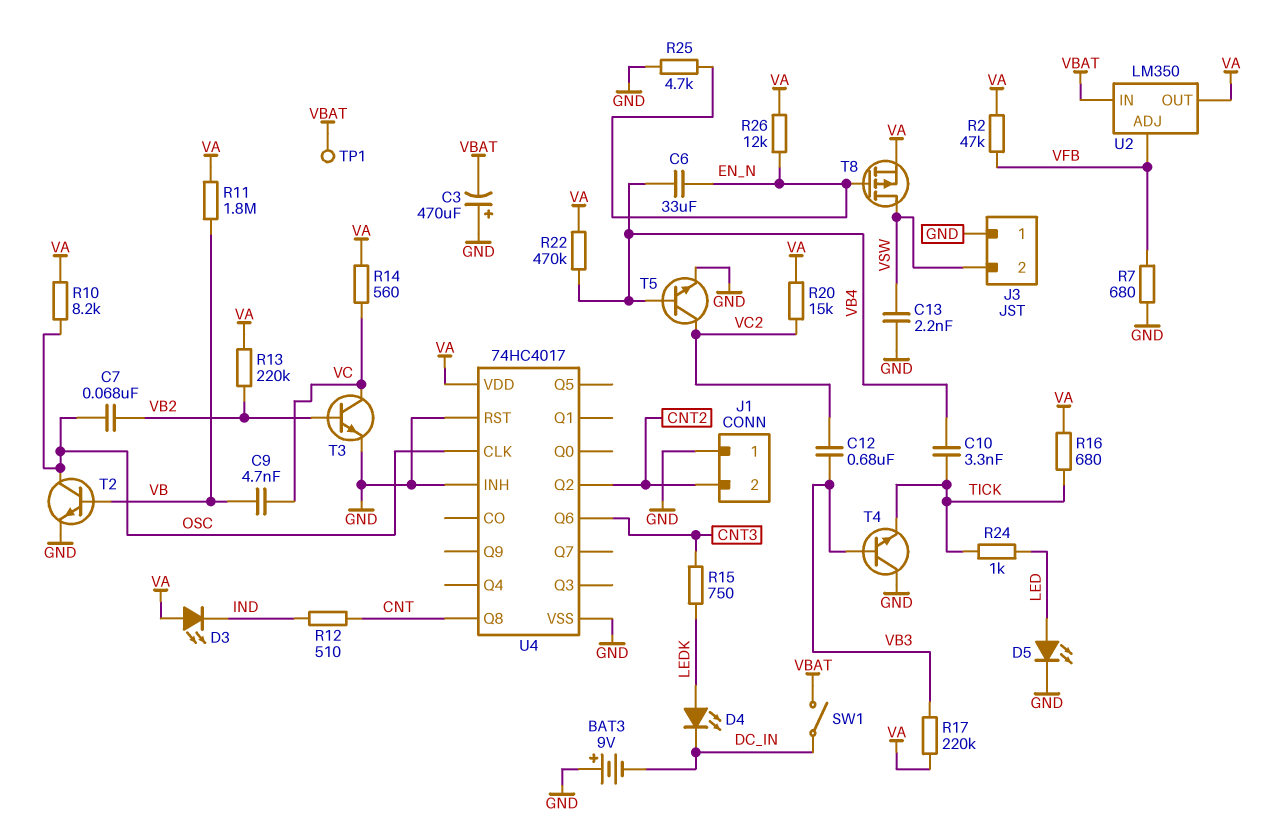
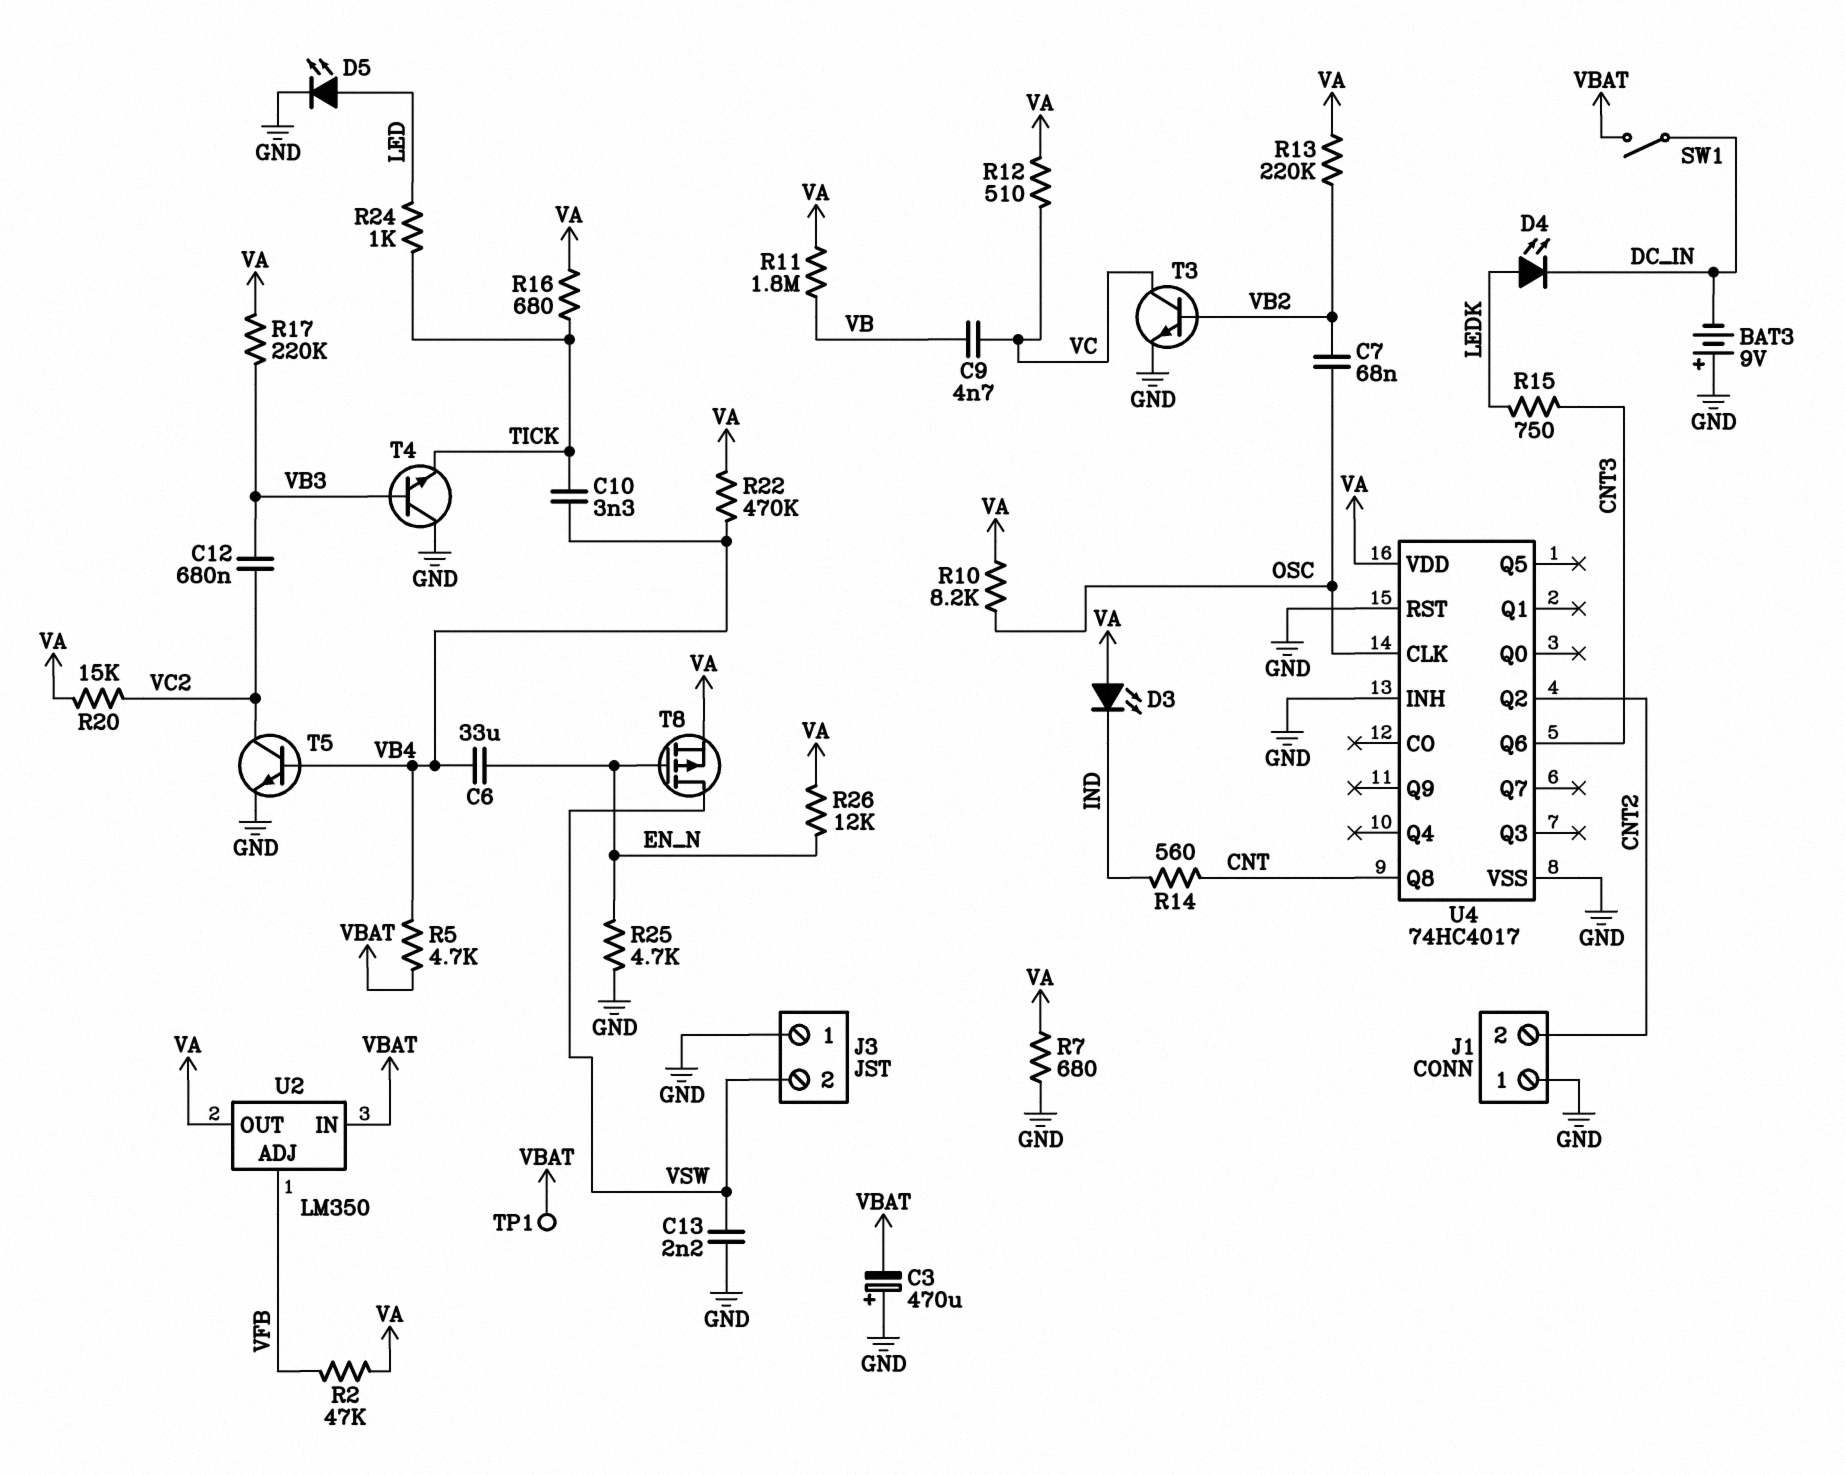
R5: none -> 4.7k (VB4, VBAT)
R7: 680 (GND, VFB) -> 680 (GND, VA)
R12: 510 (CNT, IND) -> 510 (VA, VC)
R14: 560 (VA, VC) -> 560 (CNT, IND)
T2: NPN (B VB, C OSC, E GND) -> none

